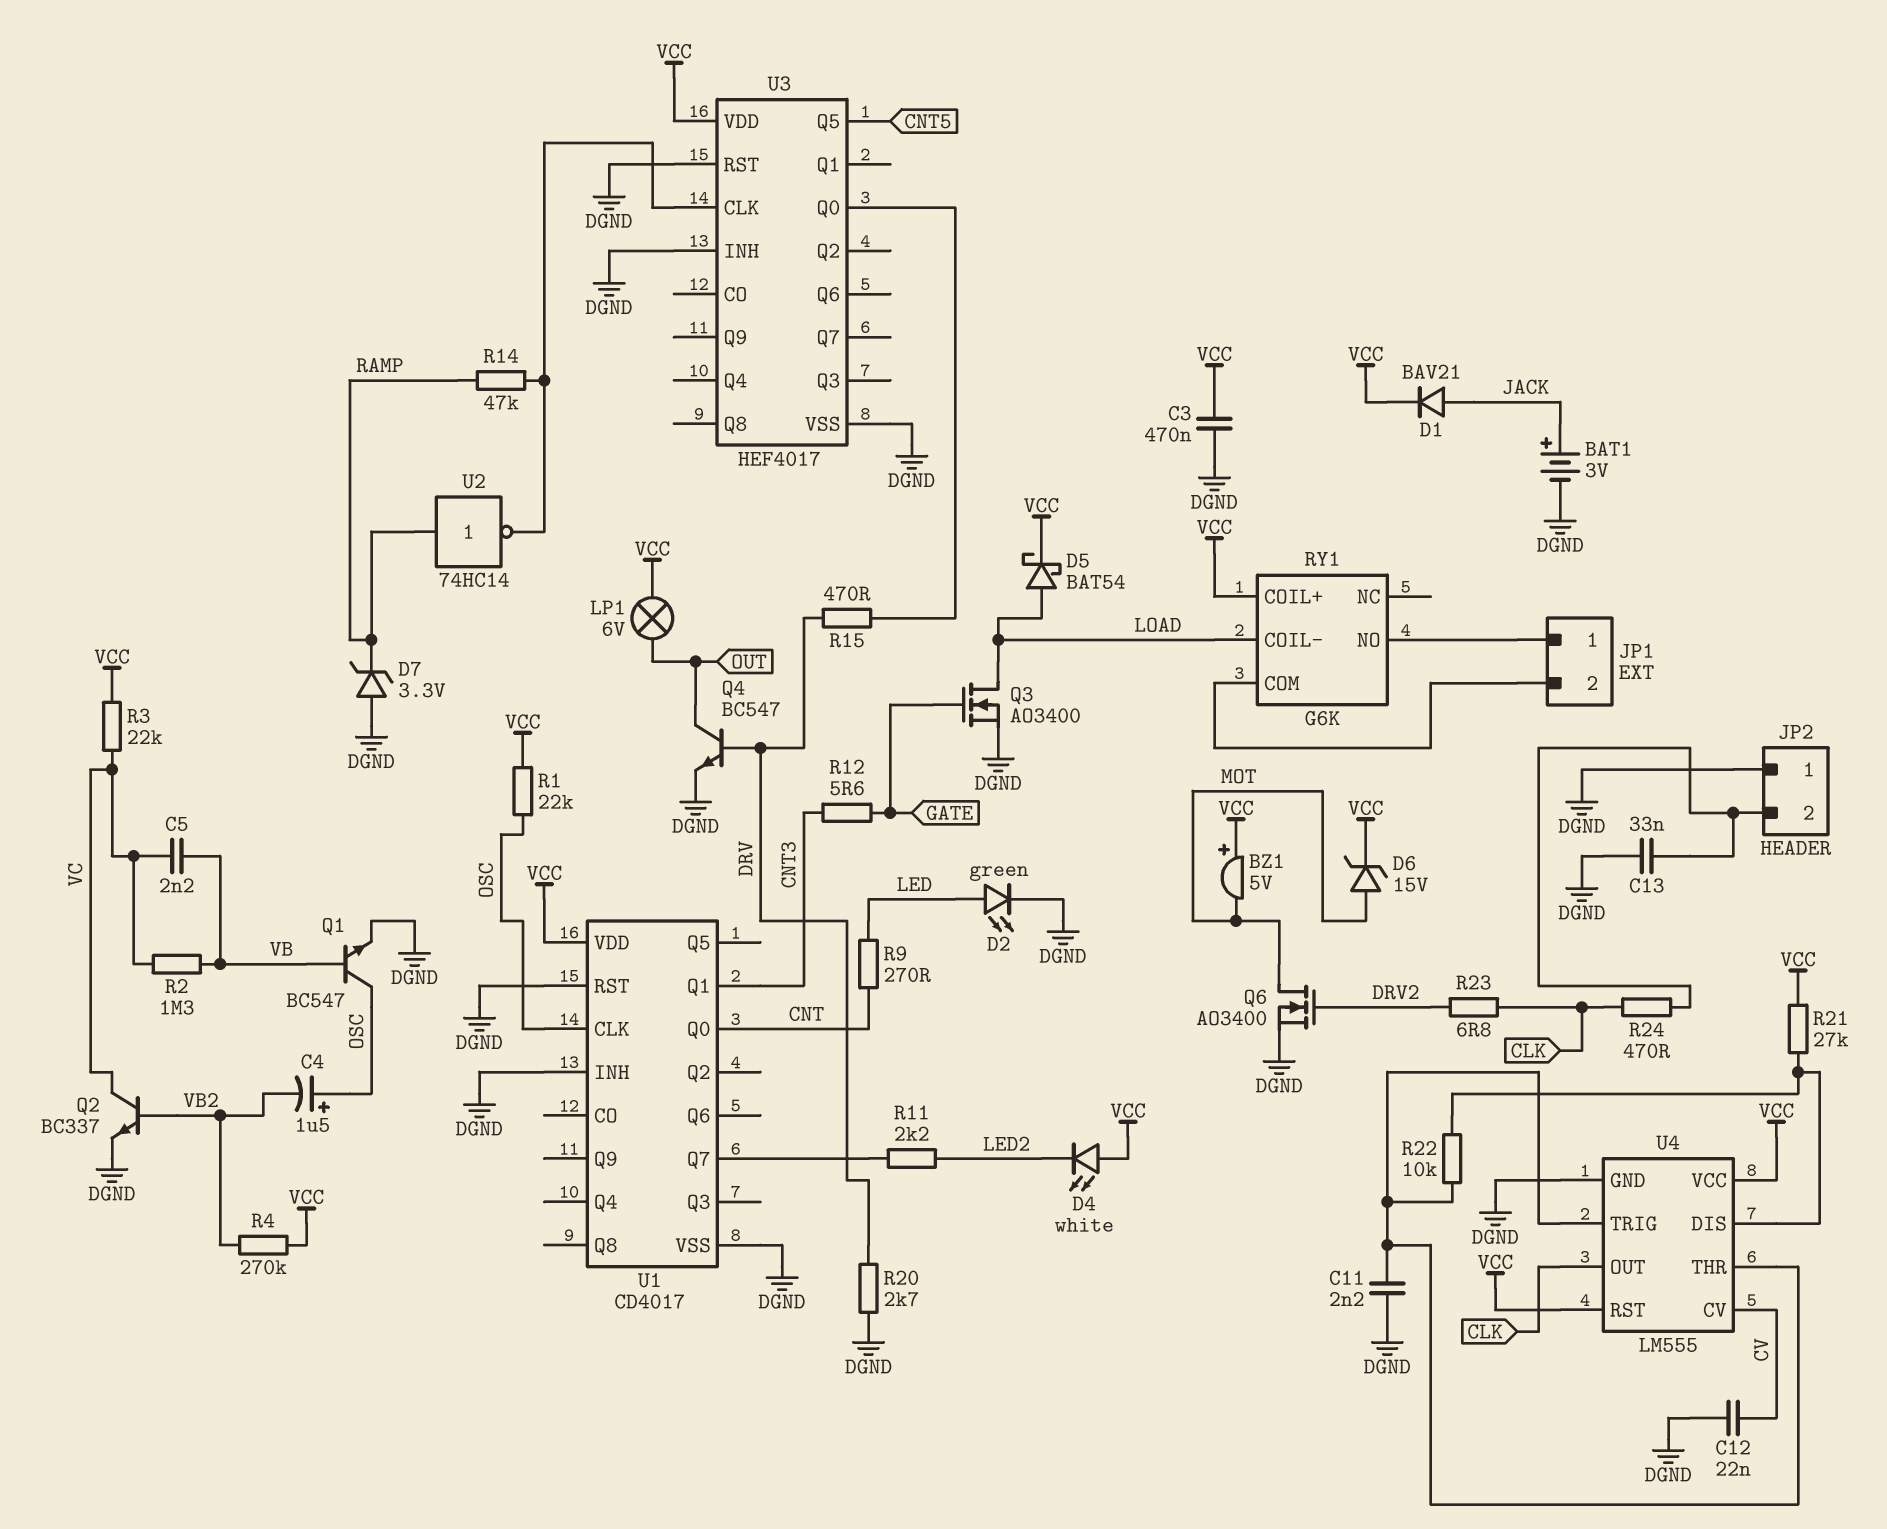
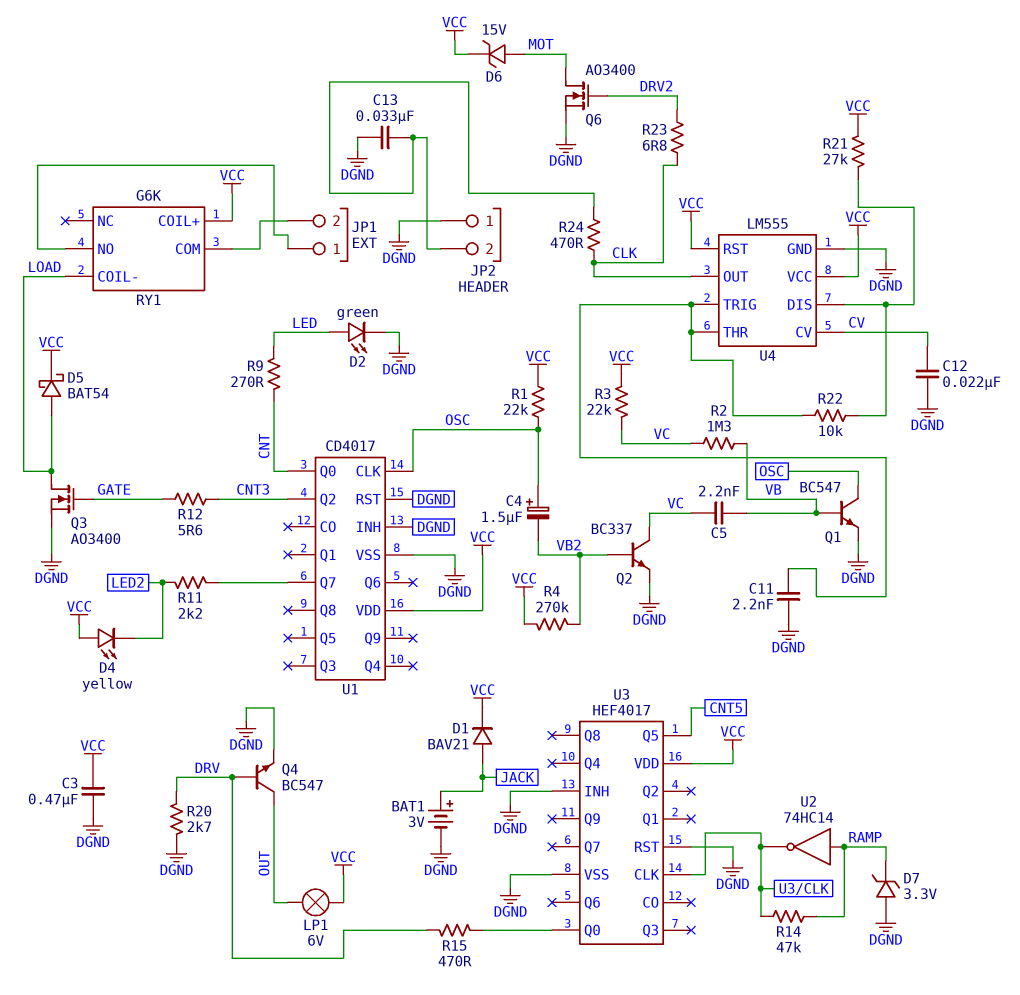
BZ1: buzzer 5V (plus VCC, minus MOT) -> none
D4: LED white (A VCC, K LED2) -> LED yellow (A VCC, K LED2)
U1 pin Q1: CNT3 -> none
U1 pin Q2: none -> CNT3

